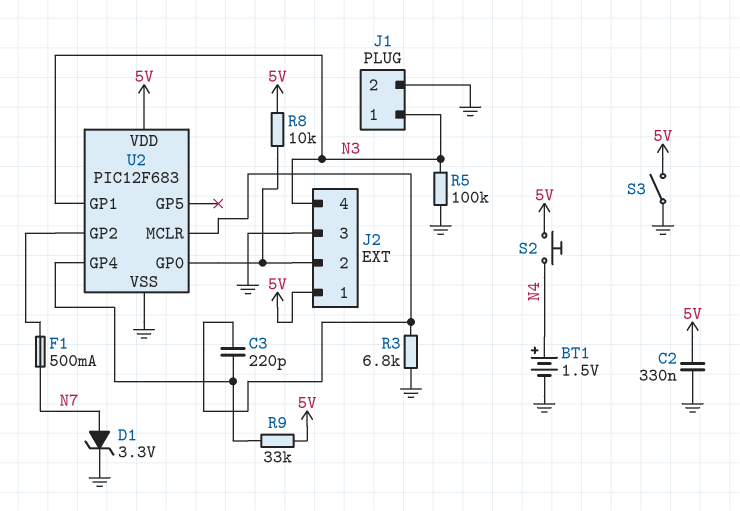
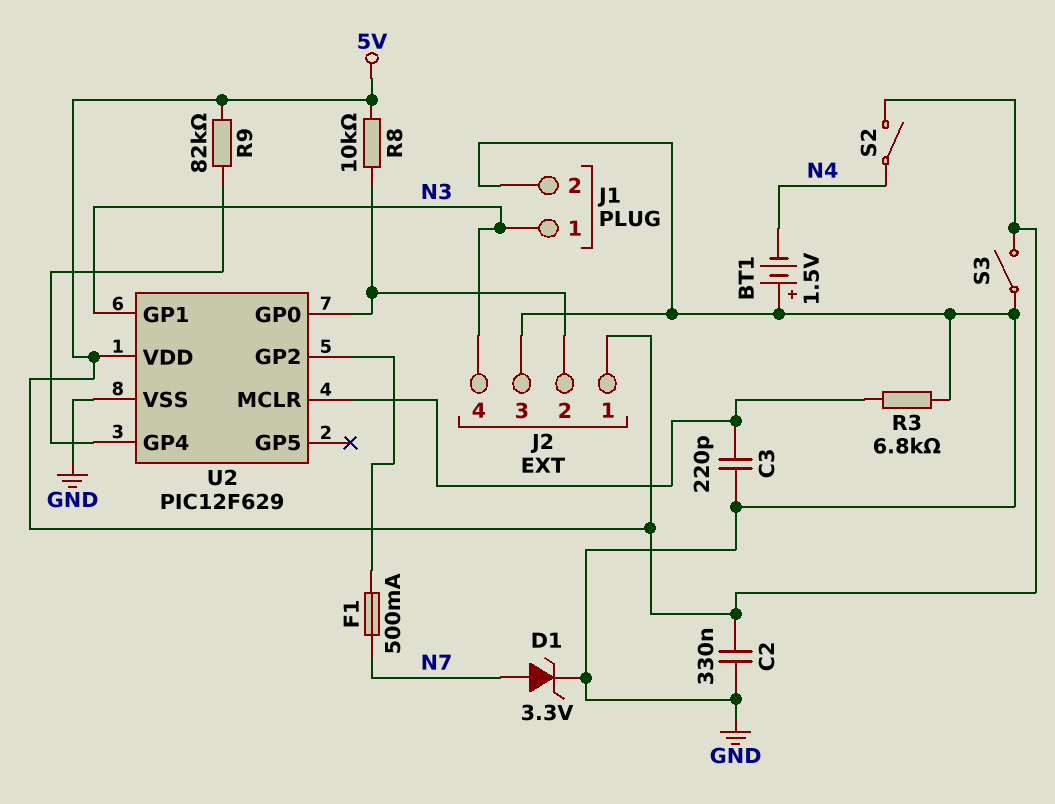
BT1: 1.5V (plus N4, minus GND) -> 1.5V (plus GND, minus N4)
C3: 220pF (U2/GP4, U2/MCLR) -> 220pF (GND, U2/MCLR)
R5: 100k (GND, N3) -> none
R9: 33k (5V, U2/GP4) -> 82k (5V, U2/GP4)
S2: button (5V, N4) -> switch (5V, N4)
U2: PIC12F683 -> PIC12F629

